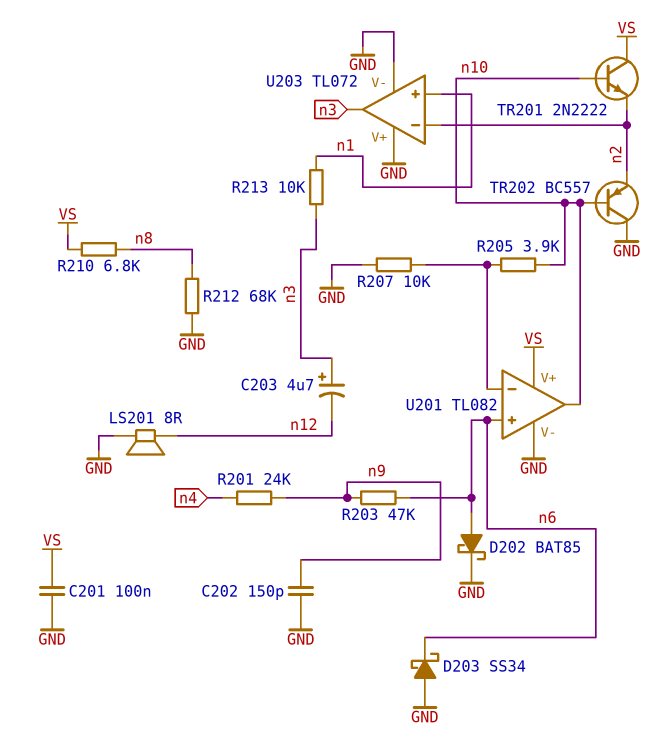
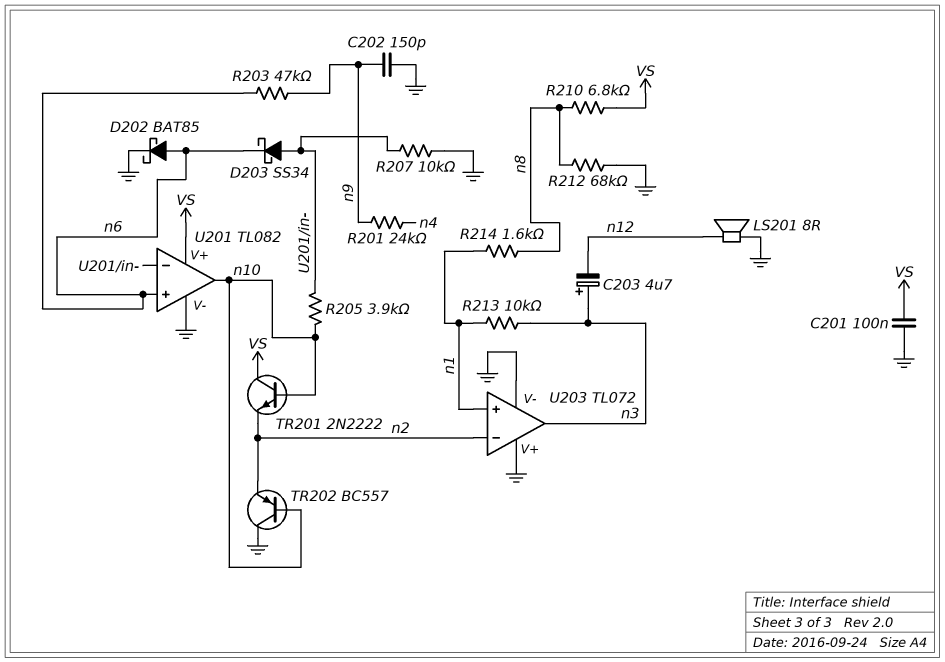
D203: schottky SS34 (A GND, K n6) -> schottky SS34 (A U201/in-, K n6)
R214: none -> 1.6k (n1, n8)

